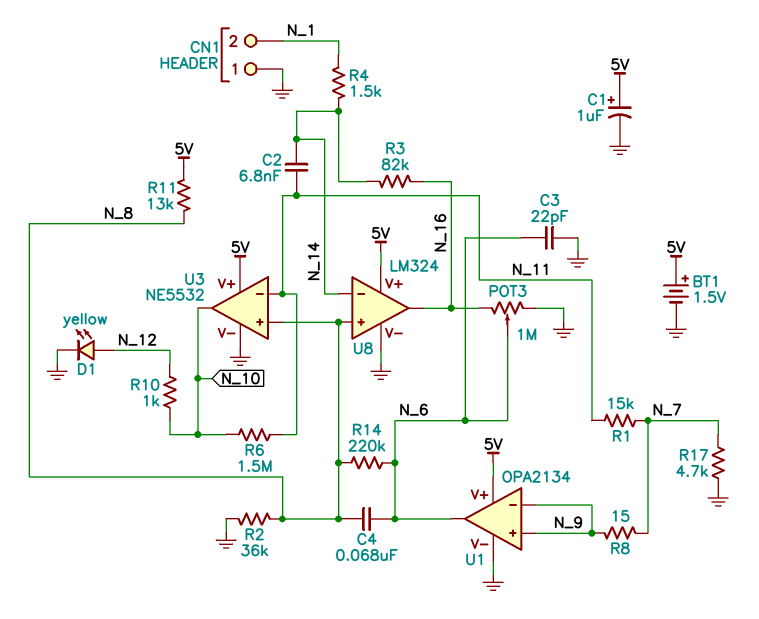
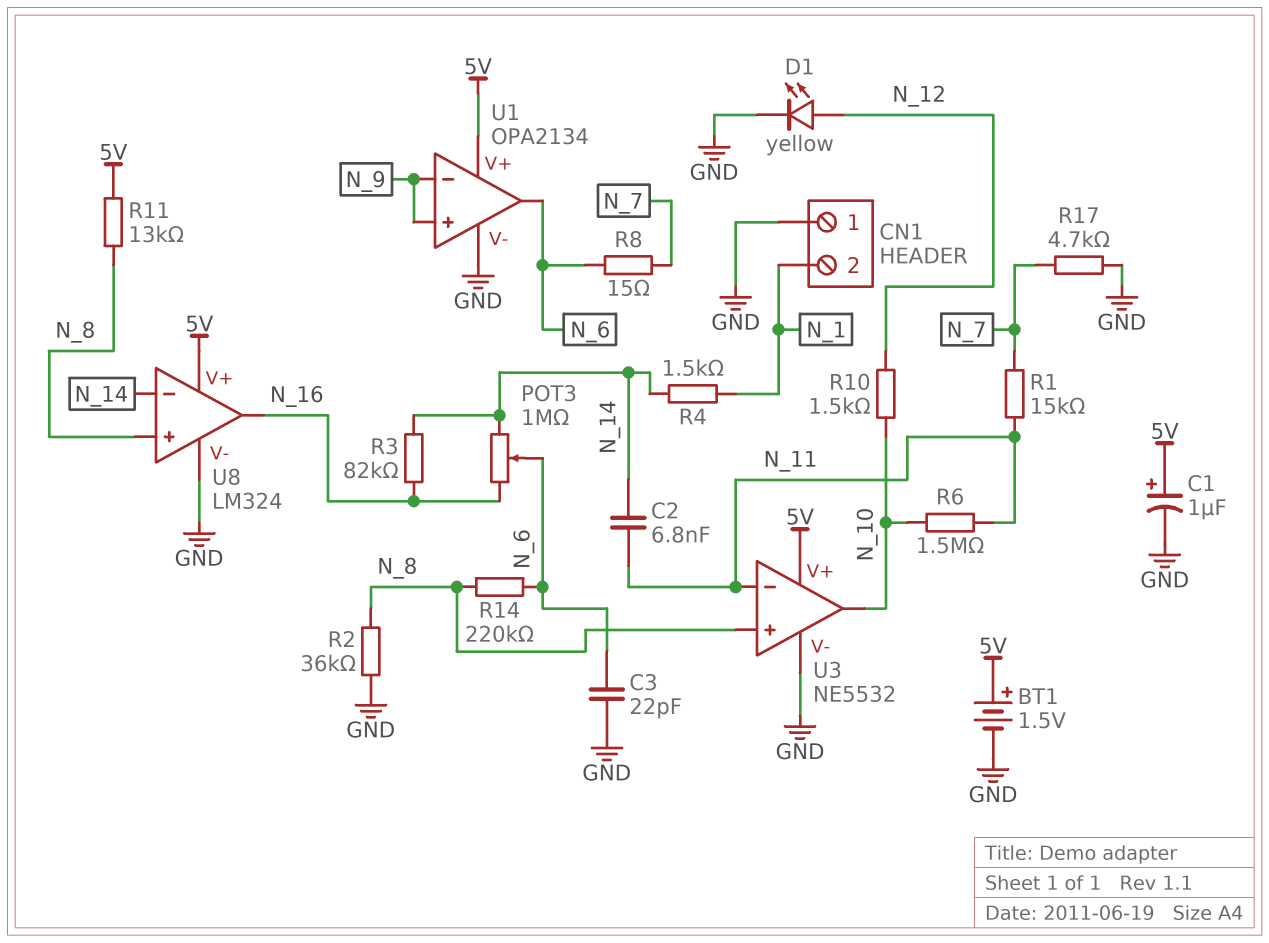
C4: 68nF (N_6, N_8) -> none
POT3: 1M (GND, N_16, wiper N_6) -> 1M (N_14, N_16, wiper N_6)
R8: 15 (N_7, N_9) -> 15 (N_6, N_7)
R10: 1k (N_10, N_12) -> 1.5k (N_10, N_12)

